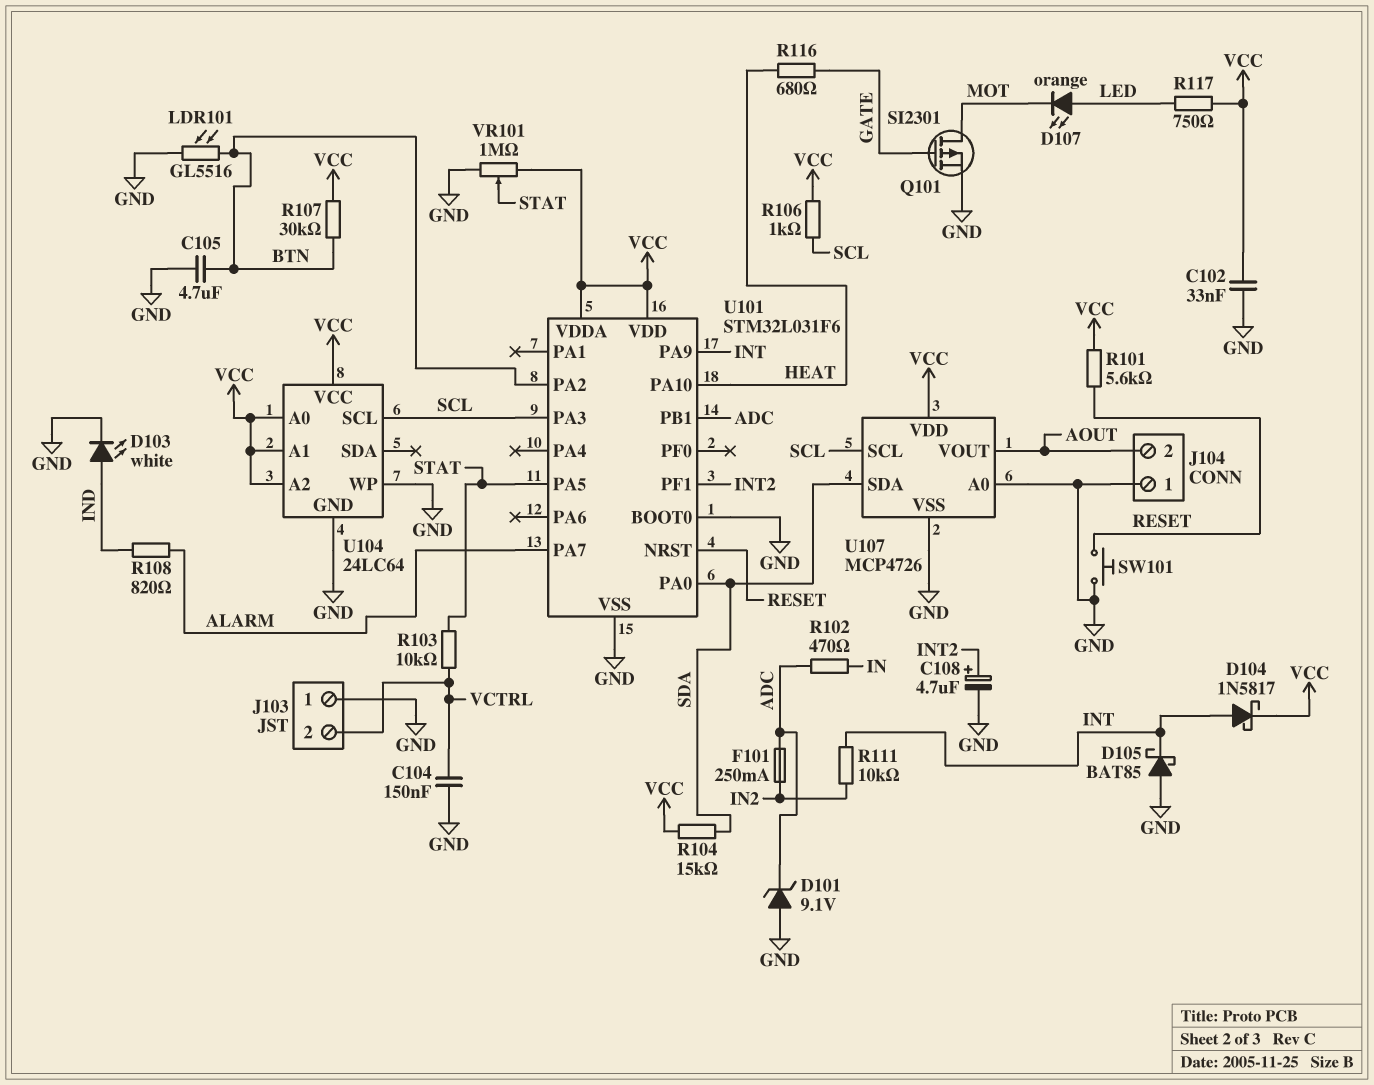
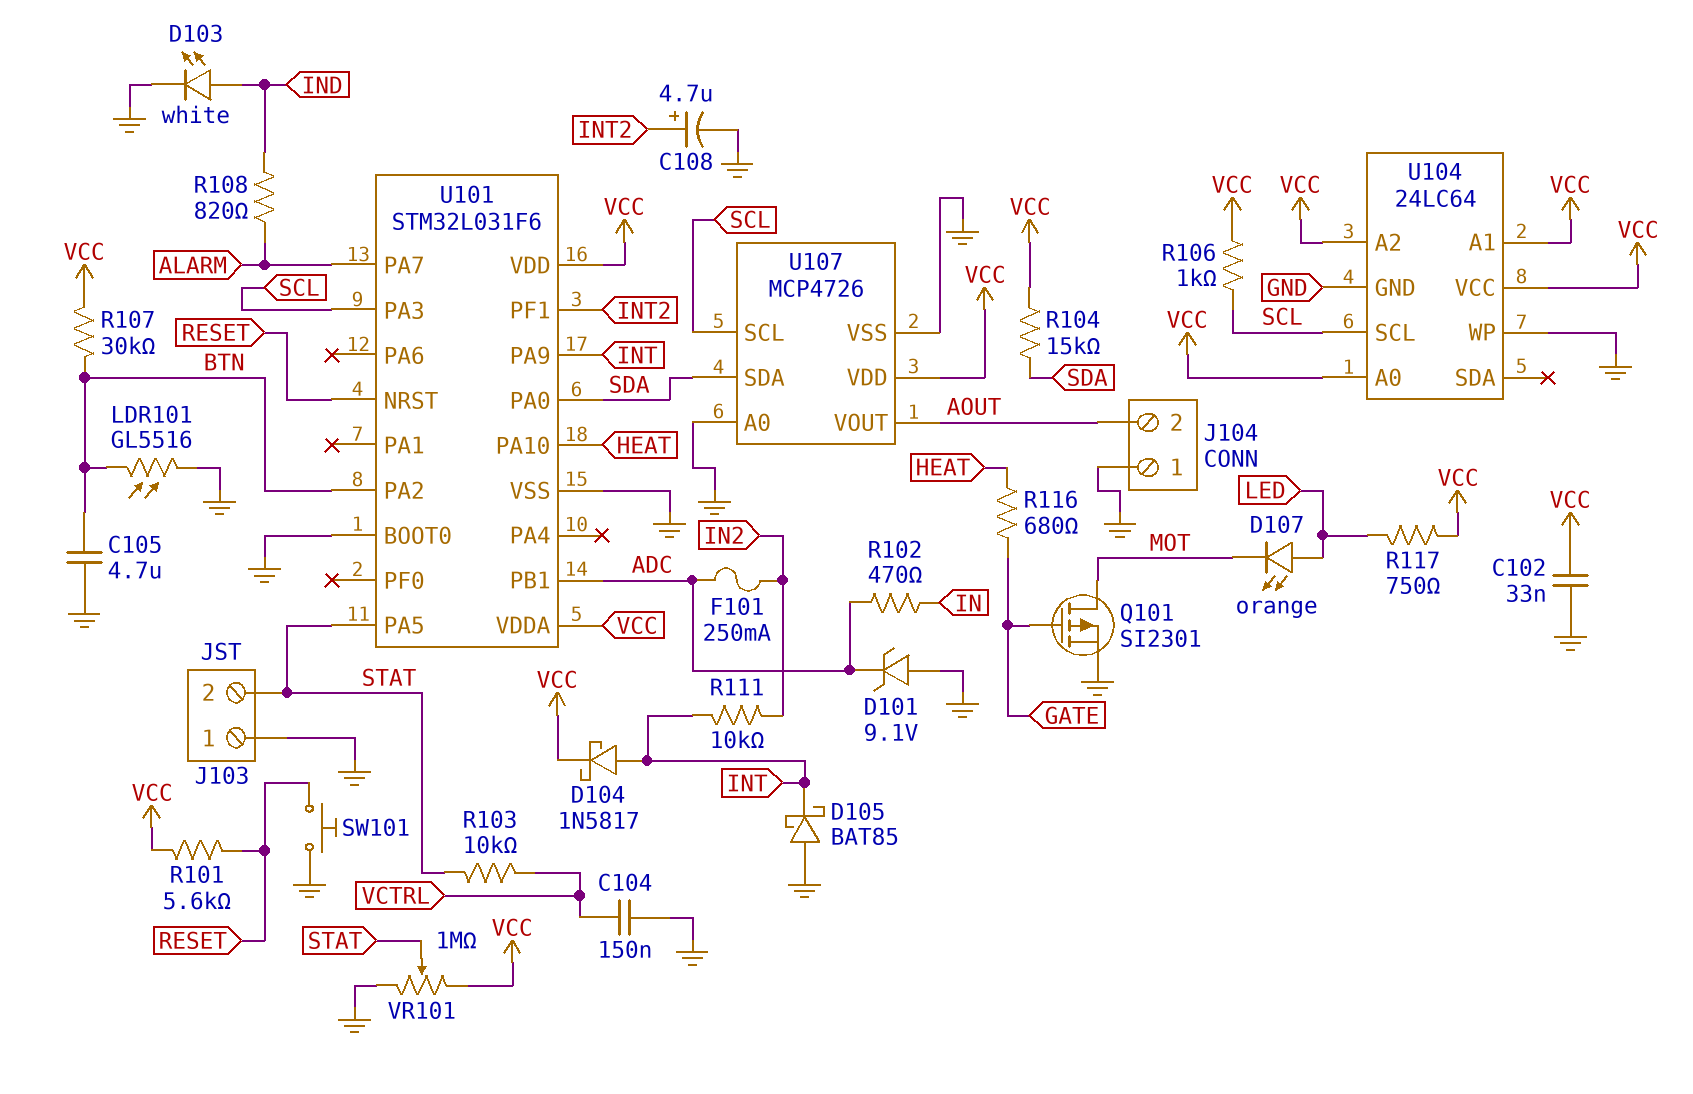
J103 pin 2: VCTRL -> STAT

